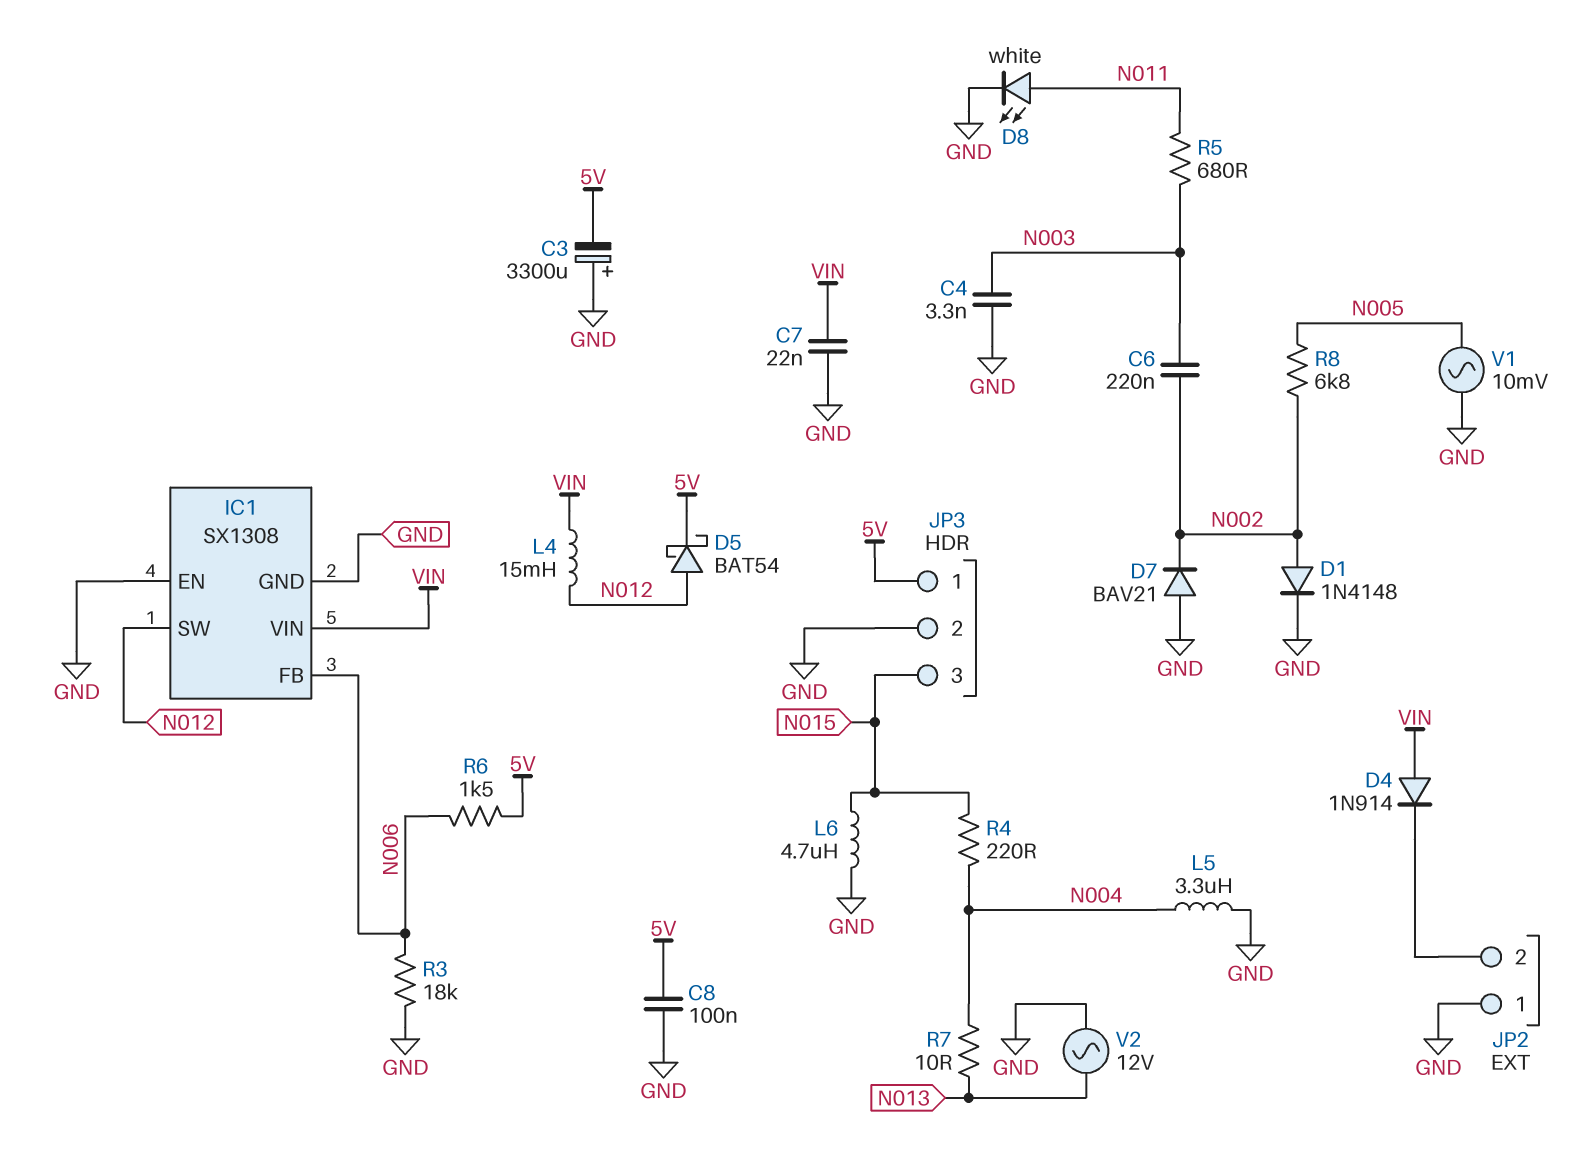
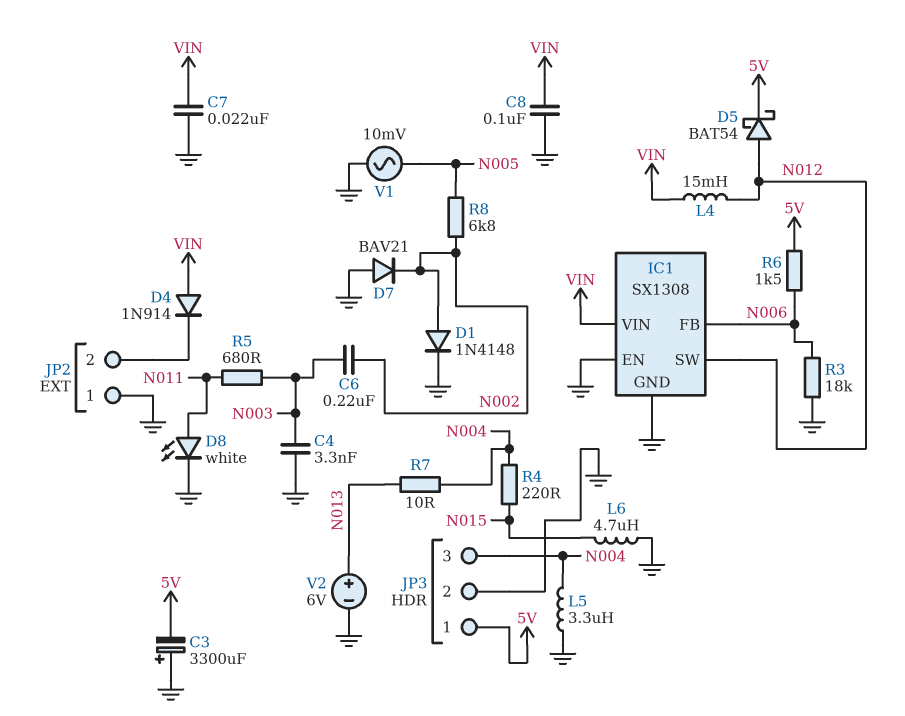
C8: 100nF (5V, GND) -> 100nF (GND, VIN)
JP3 pin 3: N015 -> N004
V2: AC 12V (GND, N013) -> 6V (plus N013, minus GND)

